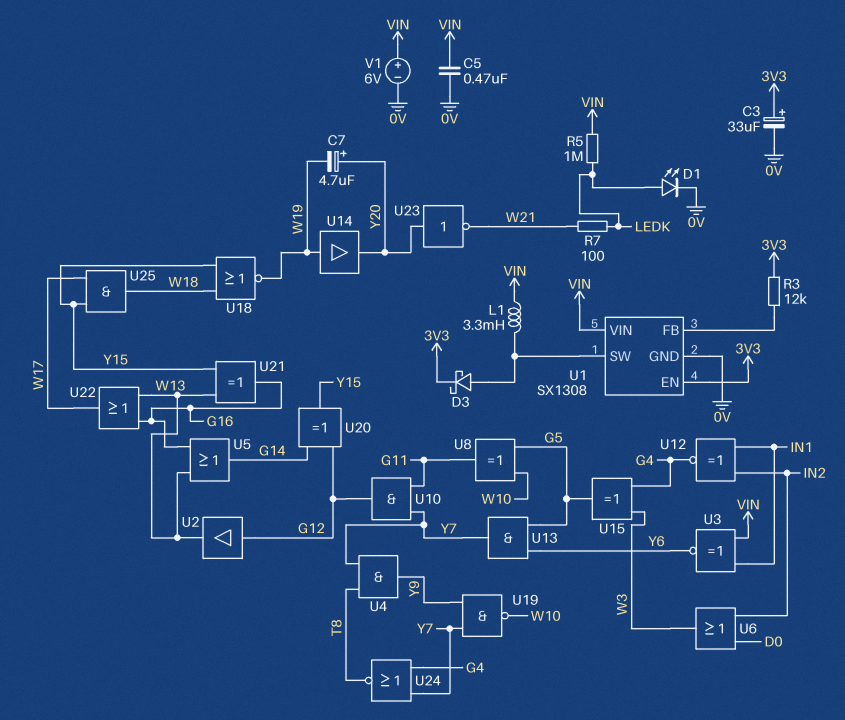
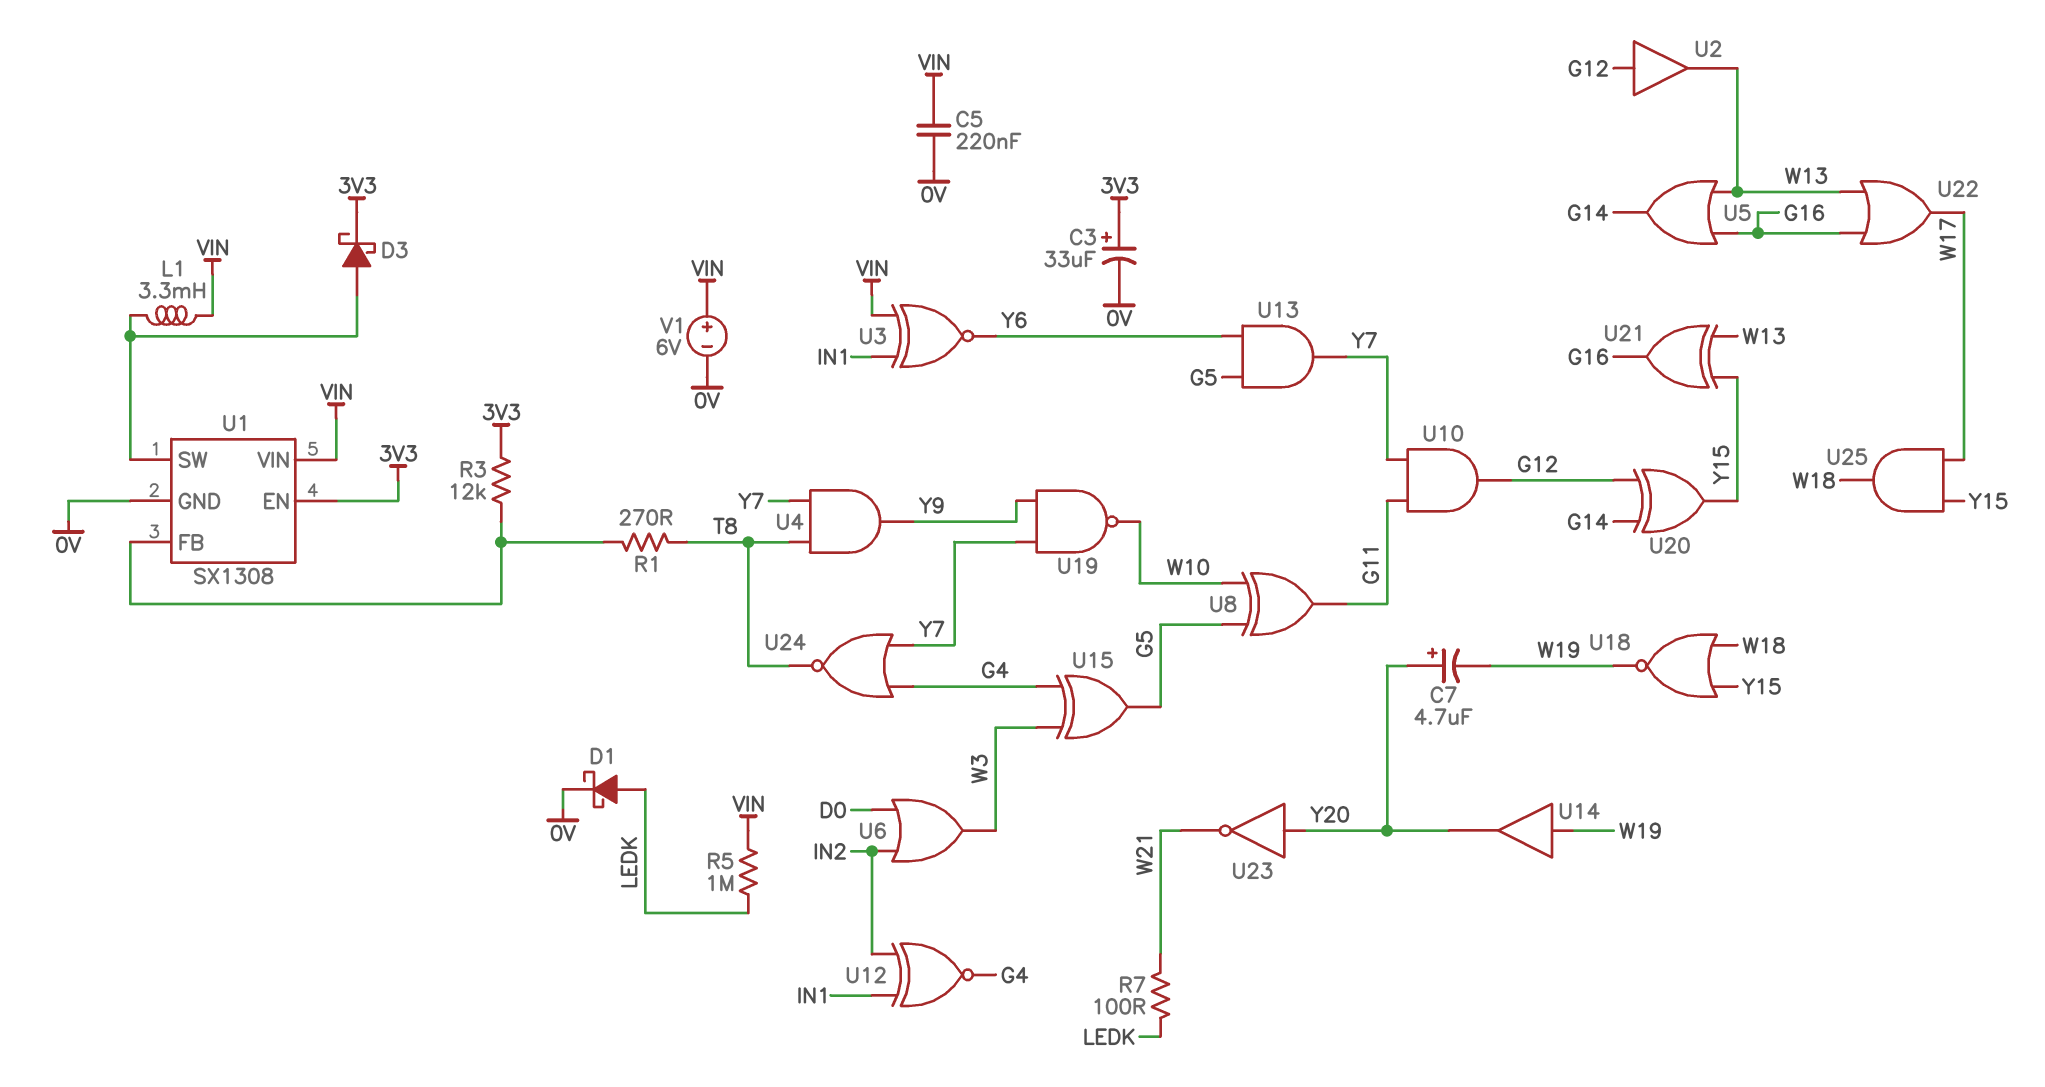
C5: 470nF (0V, VIN) -> 220nF (0V, VIN)
D1: LED (A LEDK, K 0V) -> schottky (A LEDK, K 0V)
R1: none -> 270 (T8, U1/FB)

